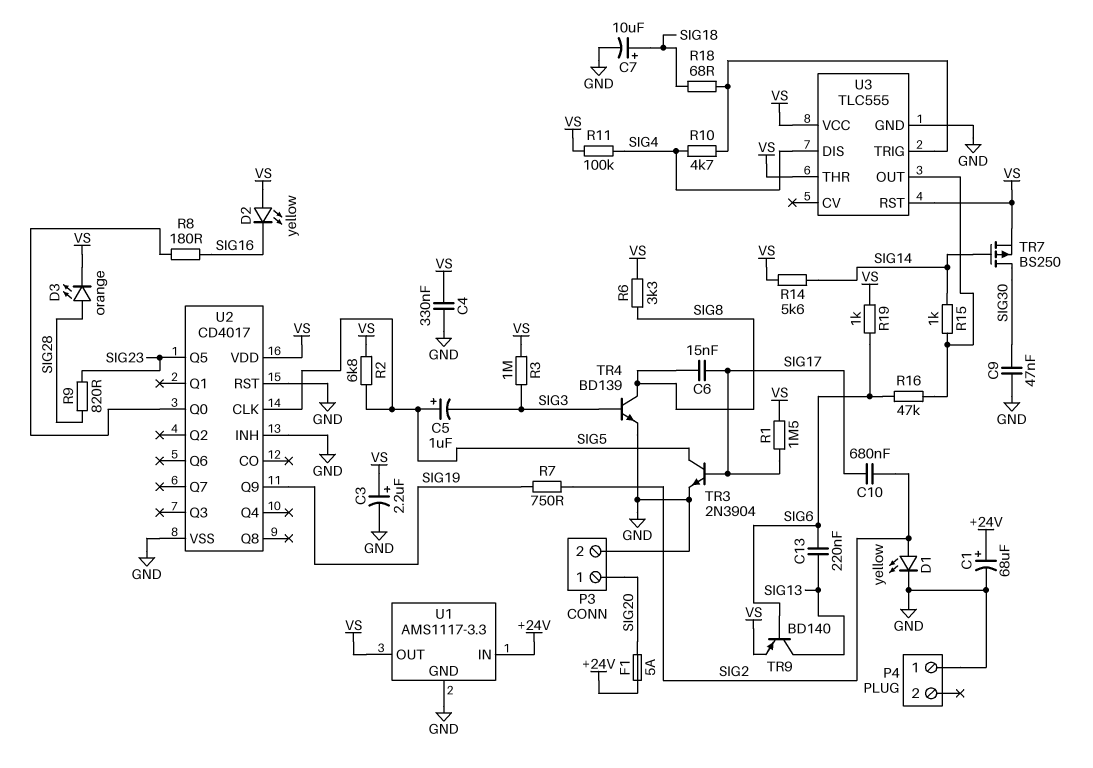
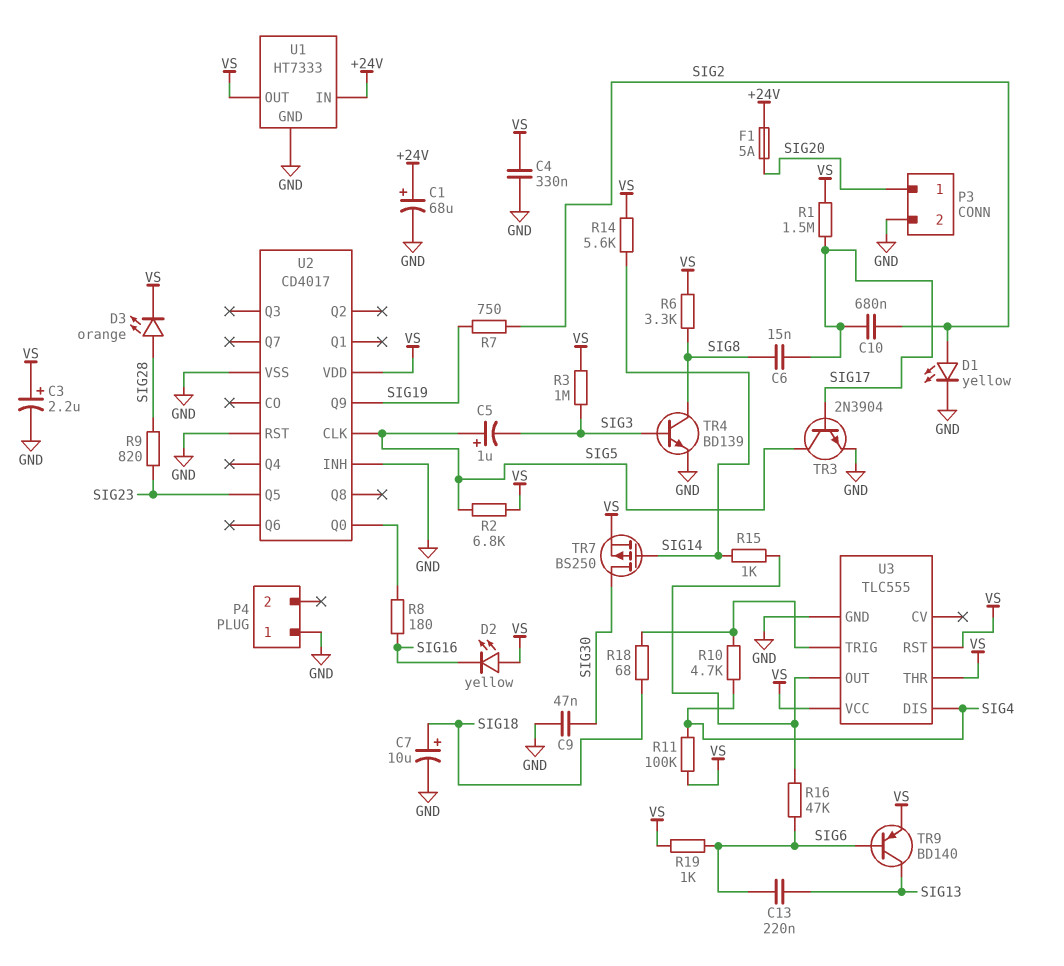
U1: AMS1117-3.3 -> HT7333

